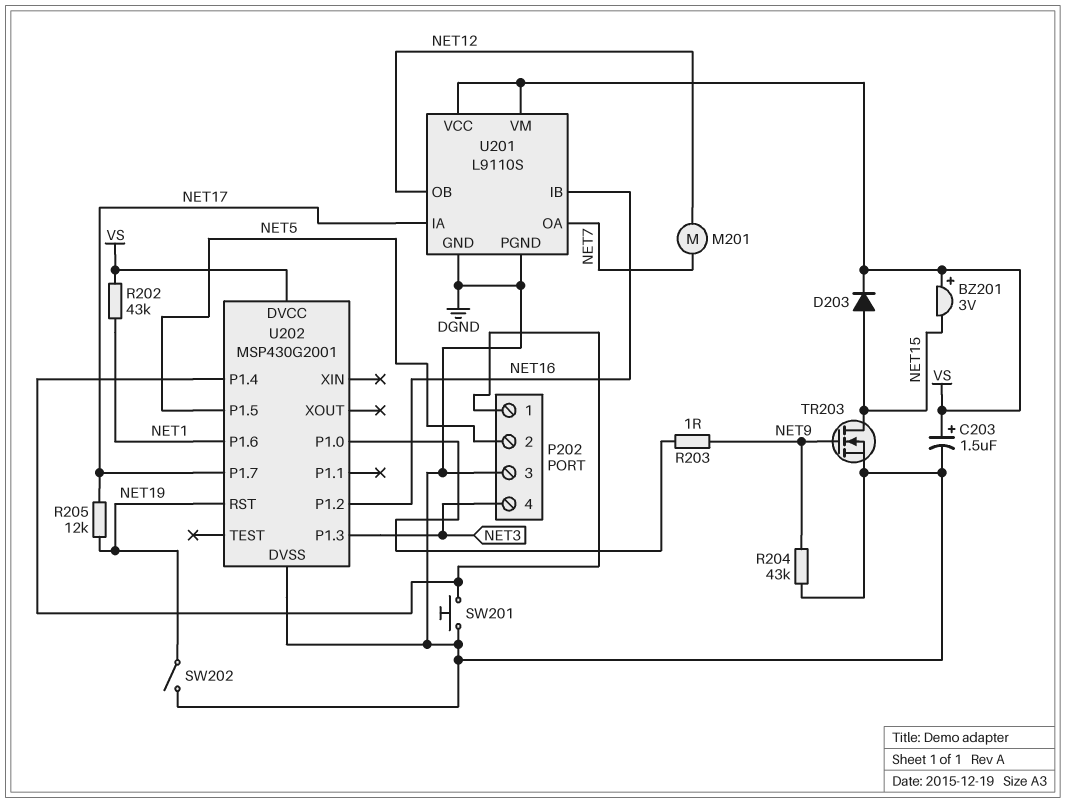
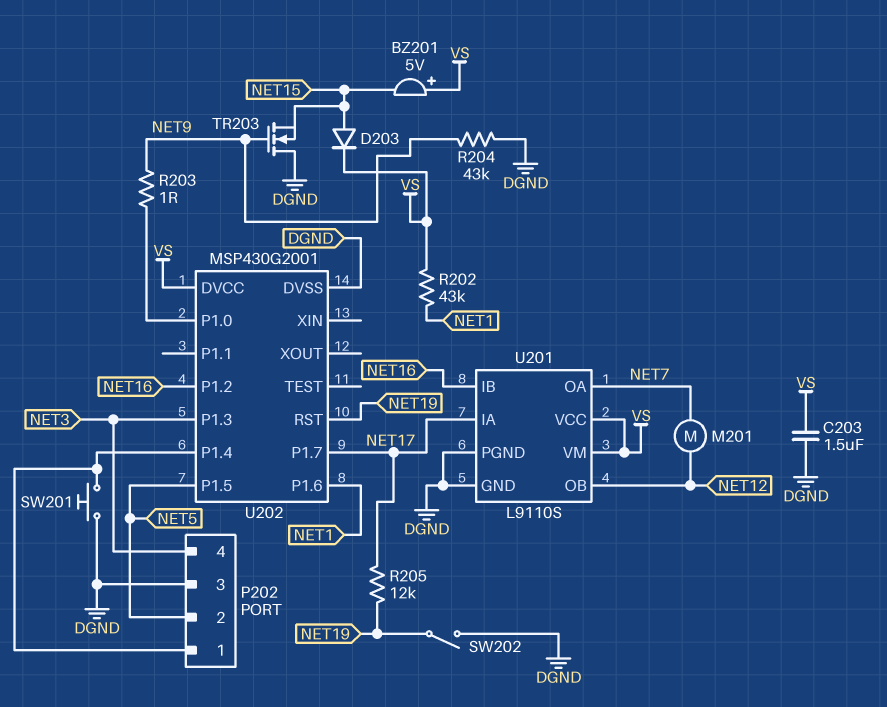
BZ201: buzzer 3V (plus VS, minus NET15) -> buzzer 5V (plus VS, minus NET15)
C203: 1.5uF (plus VS, minus DGND) -> 1.5uF (DGND, VS)
TR203: NMOS (G NET9, D NET15, S DGND) -> NMOS (G NET9, D DGND, S NET15)

